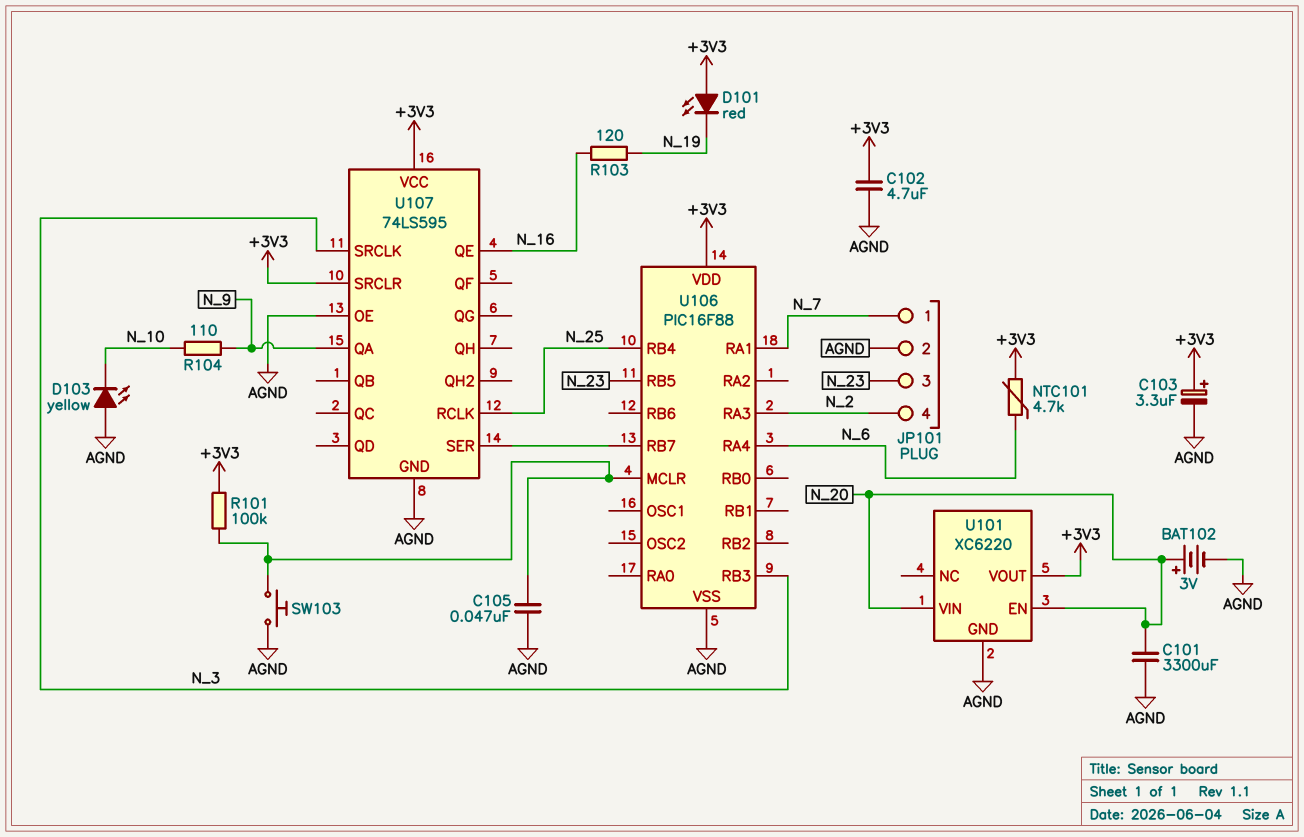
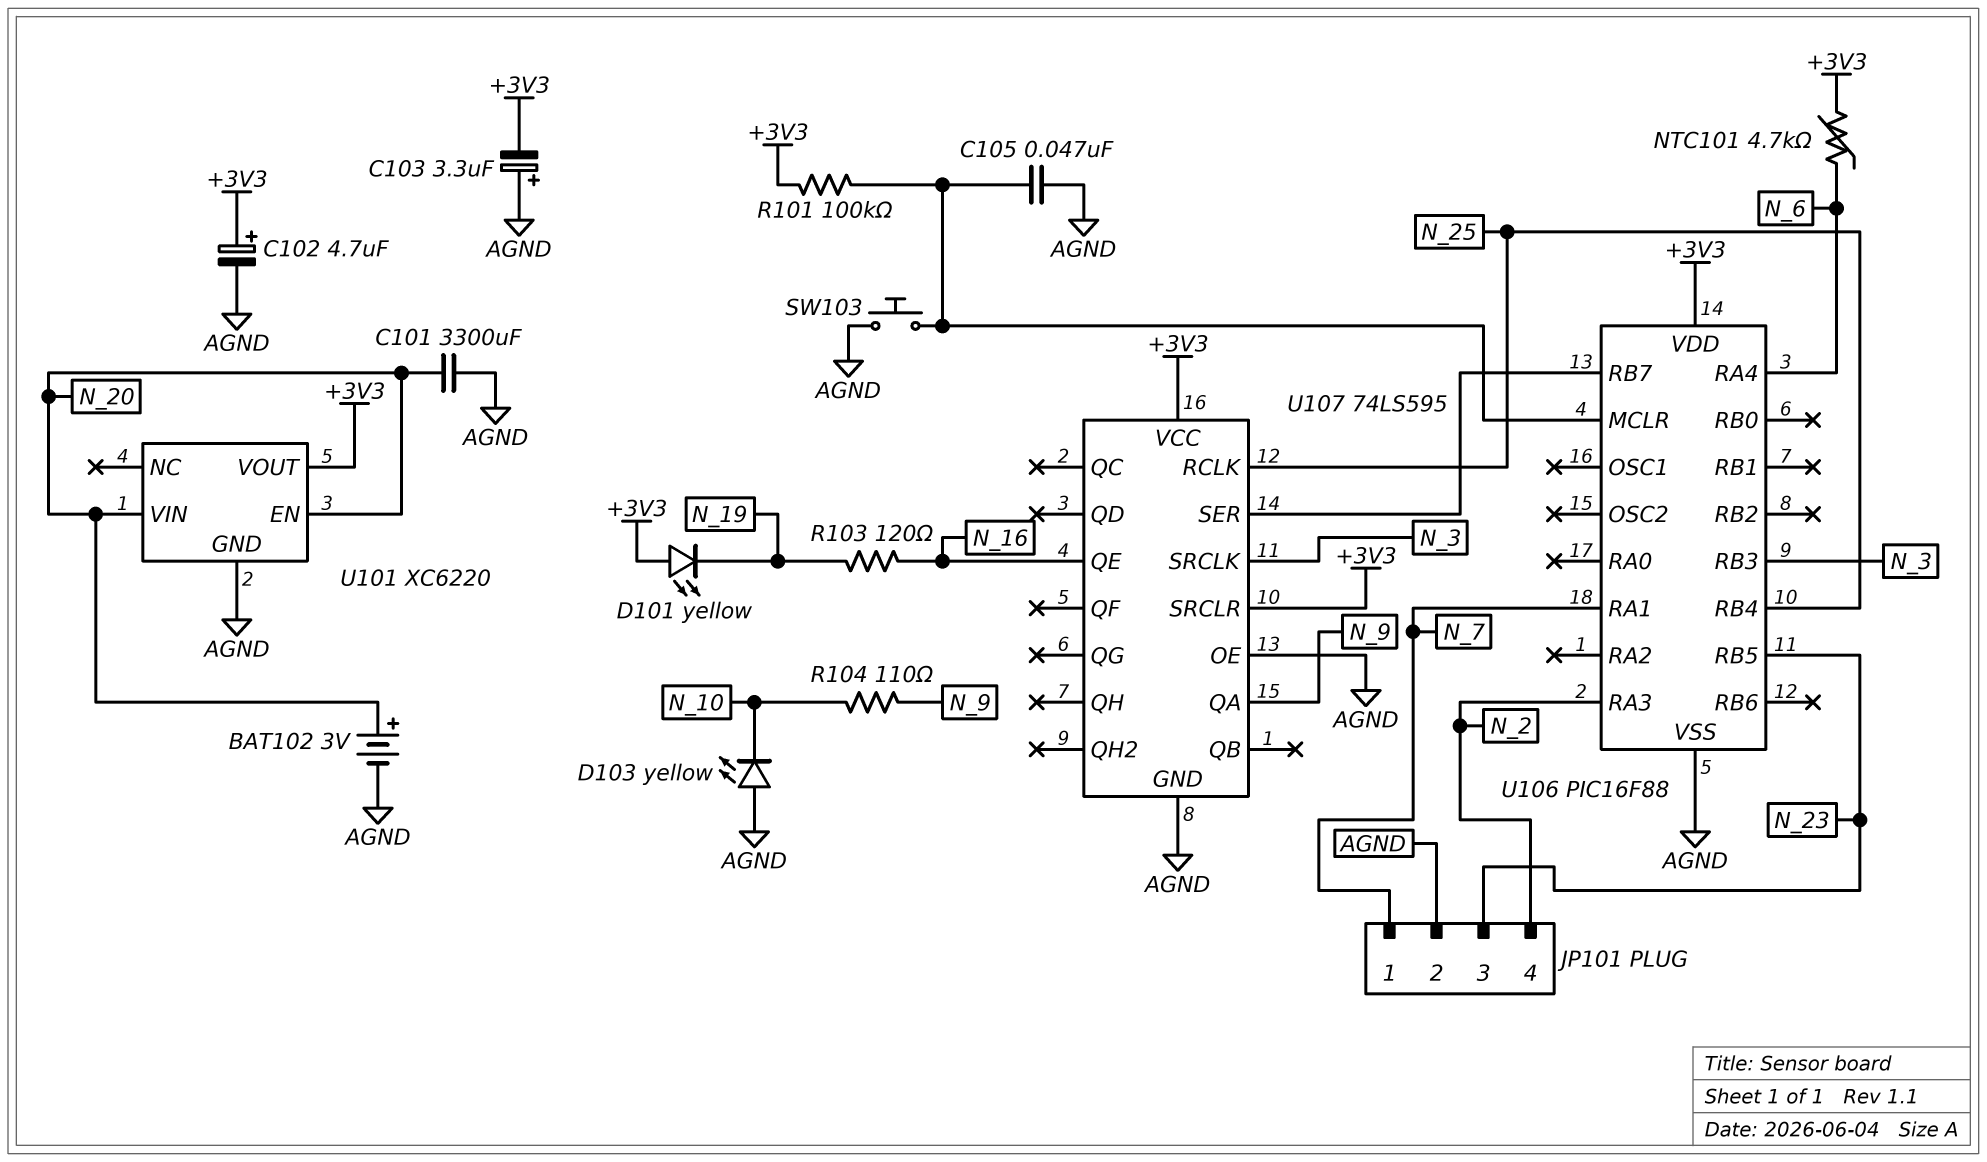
C102: 4.7uF (+3V3, AGND) -> 4.7uF (plus +3V3, minus AGND)
C103: 3.3uF (plus +3V3, minus AGND) -> 3.3uF (plus AGND, minus +3V3)
D101: LED red (A +3V3, K N_19) -> LED yellow (A +3V3, K N_19)

